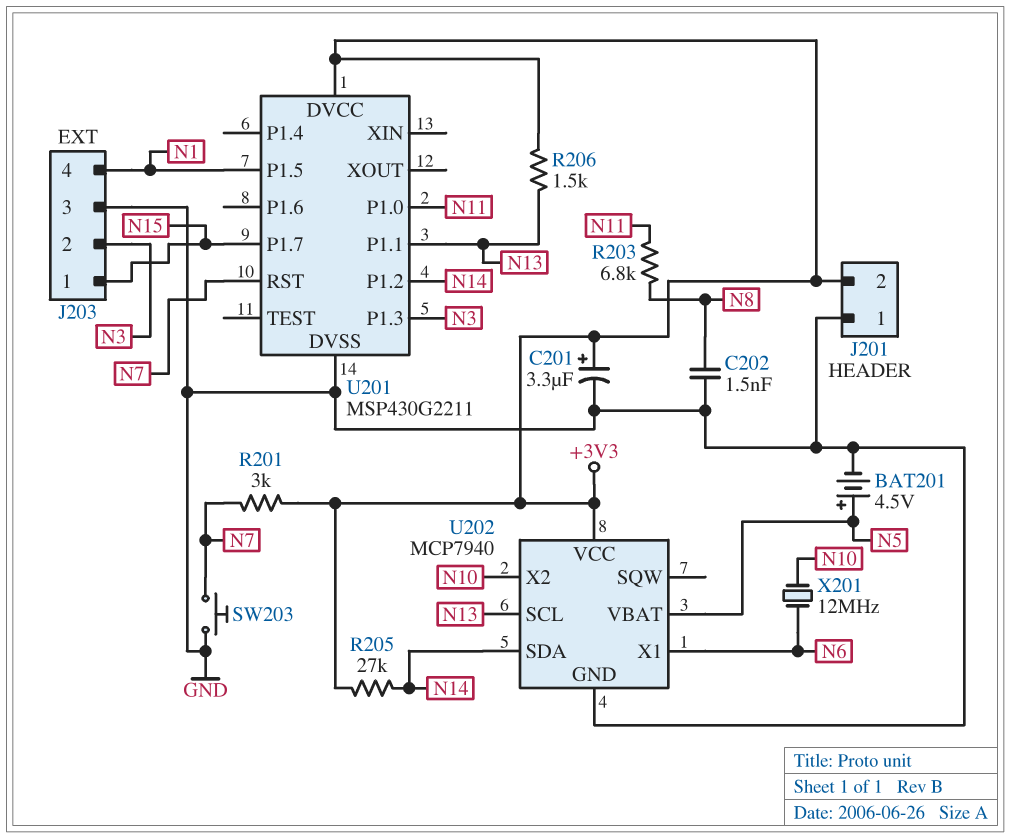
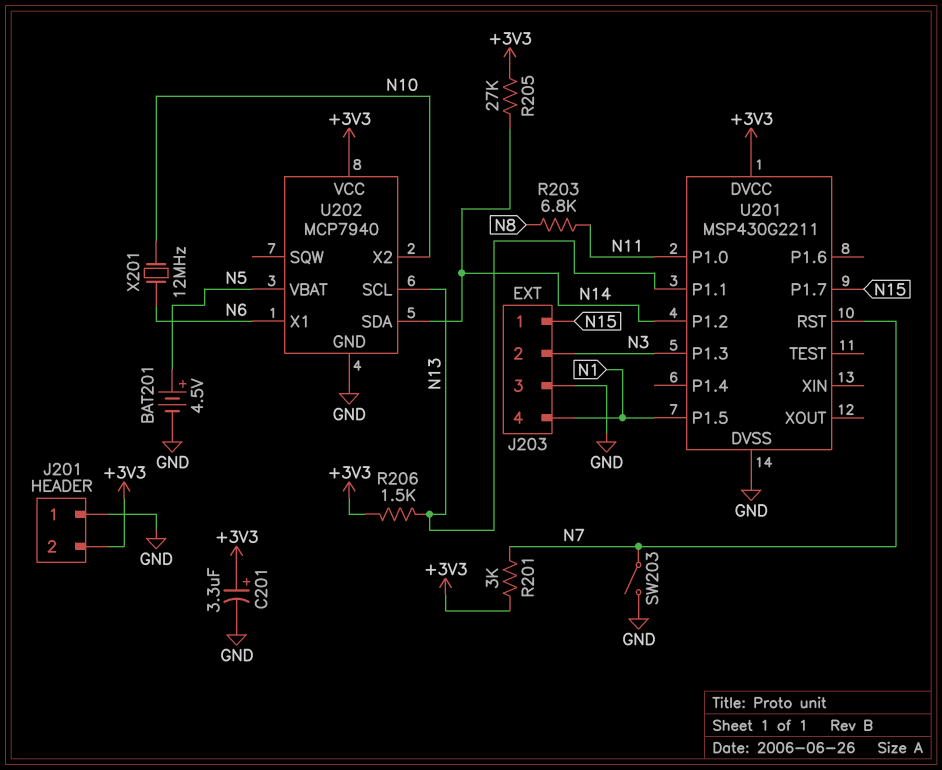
C202: 1.5nF (GND, N8) -> none
SW203: button (GND, N7) -> switch (GND, N7)

